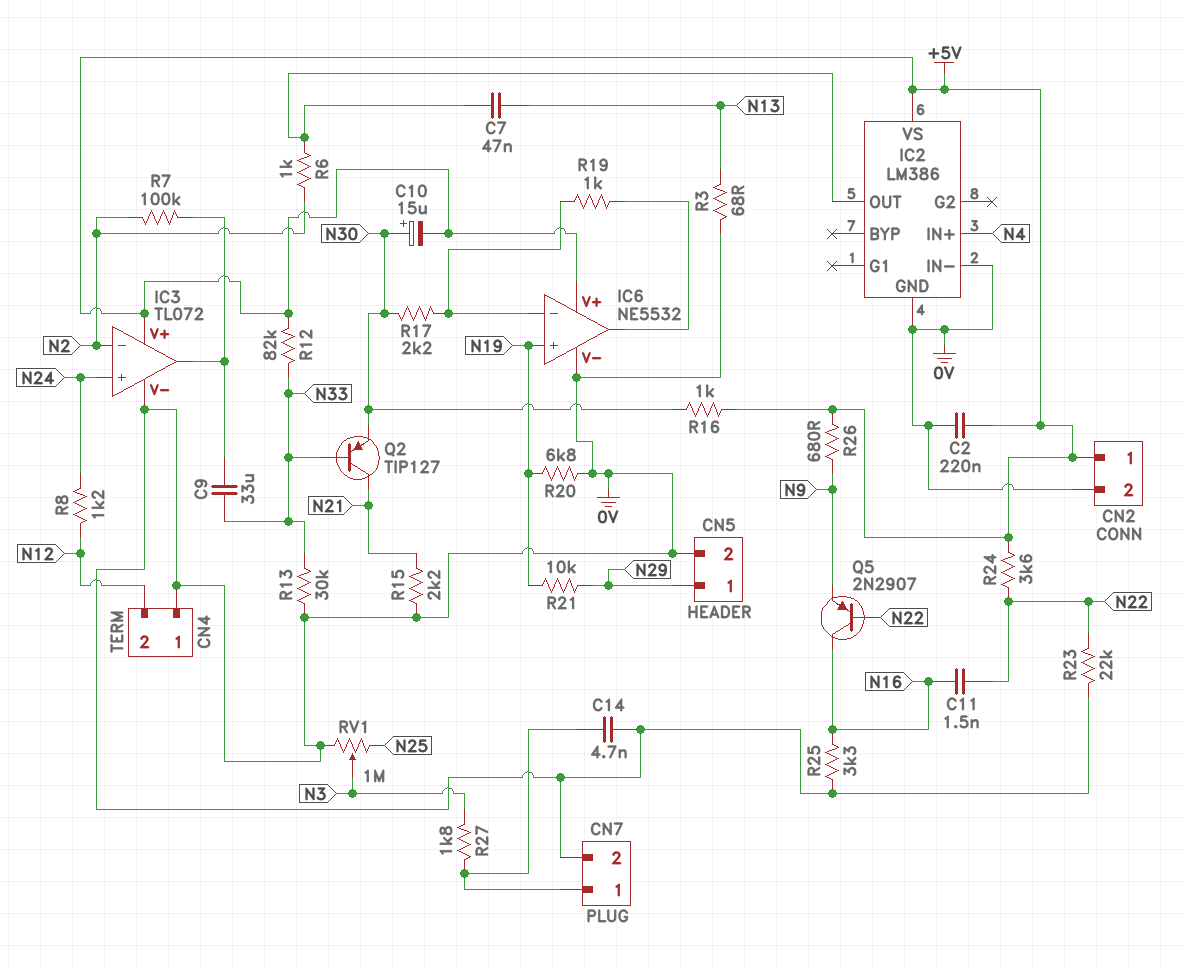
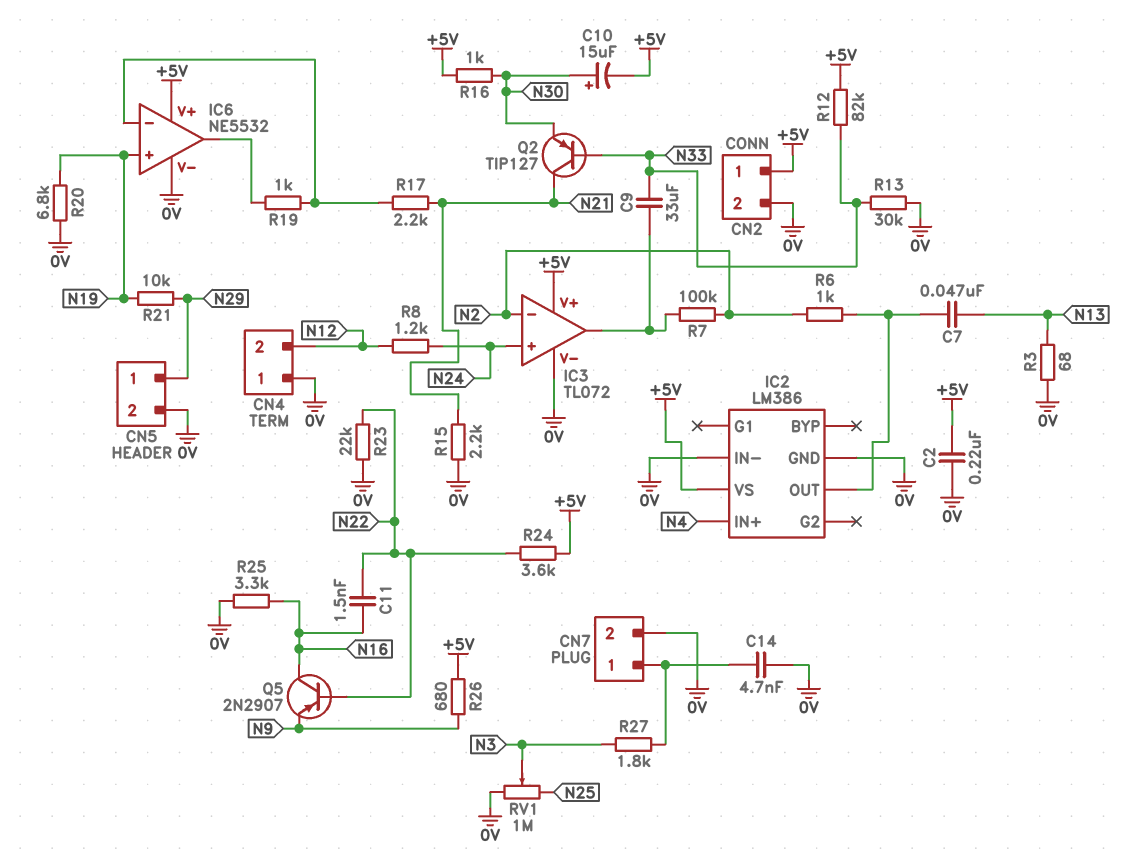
R17: 2.2k (IC6/in-, N30) -> 2.2k (IC6/in-, N21)

